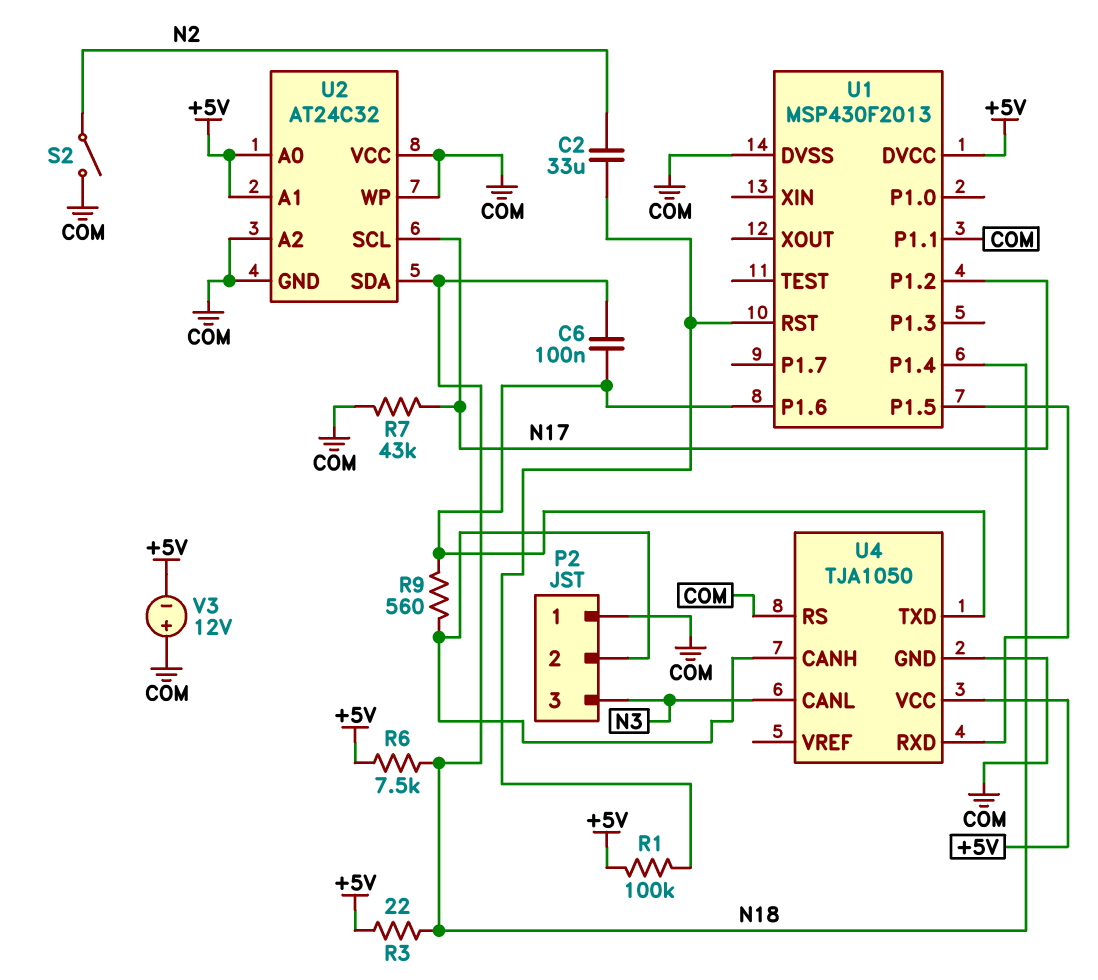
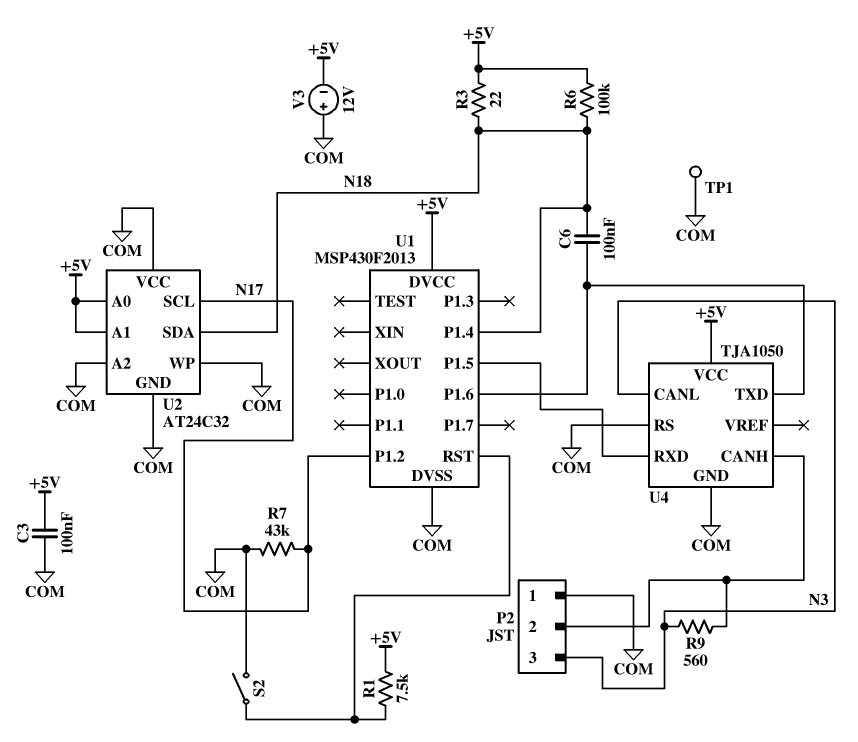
C2: 33uF (N2, U1/RST) -> none
C3: none -> 100nF (+5V, COM)
R1: 100k (+5V, U1/RST) -> 7.5k (+5V, U1/RST)
R6: 7.5k (+5V, N18) -> 100k (+5V, N18)
R9: 560 (P2/2, U1/P1.6) -> 560 (N3, P2/2)
S2: switch (COM, N2) -> switch (COM, U1/RST)
TP1: none -> test point (COM)
U1 pin P1.1: COM -> none

